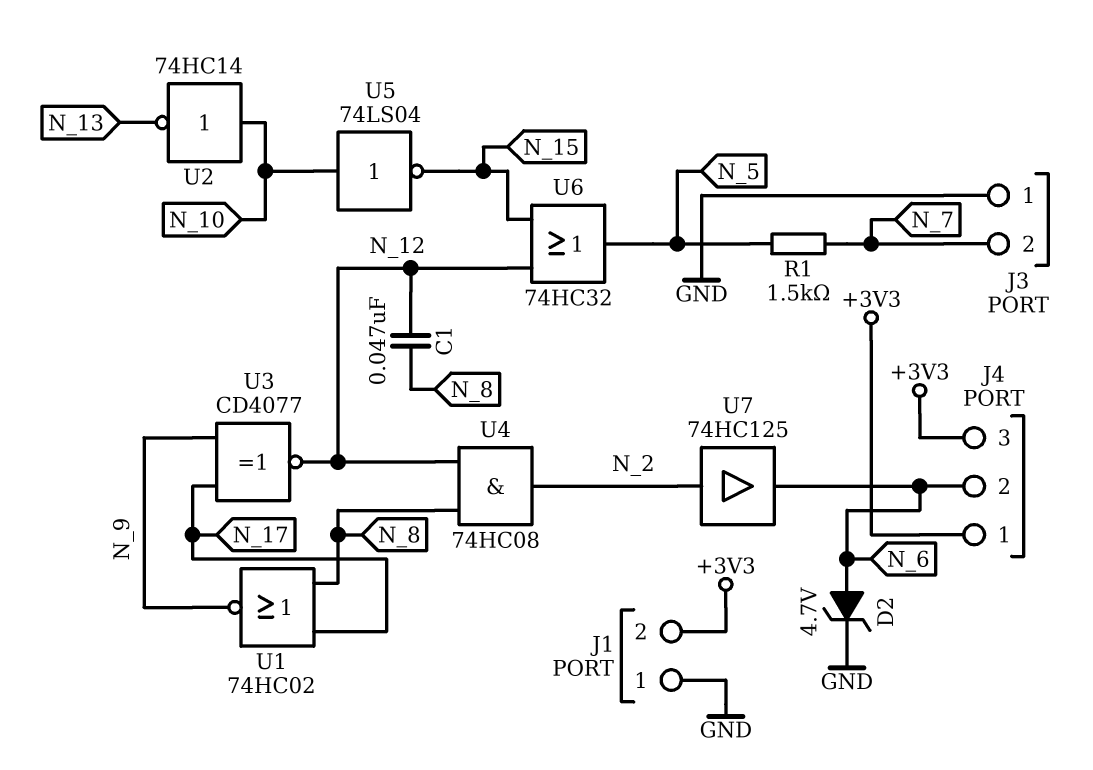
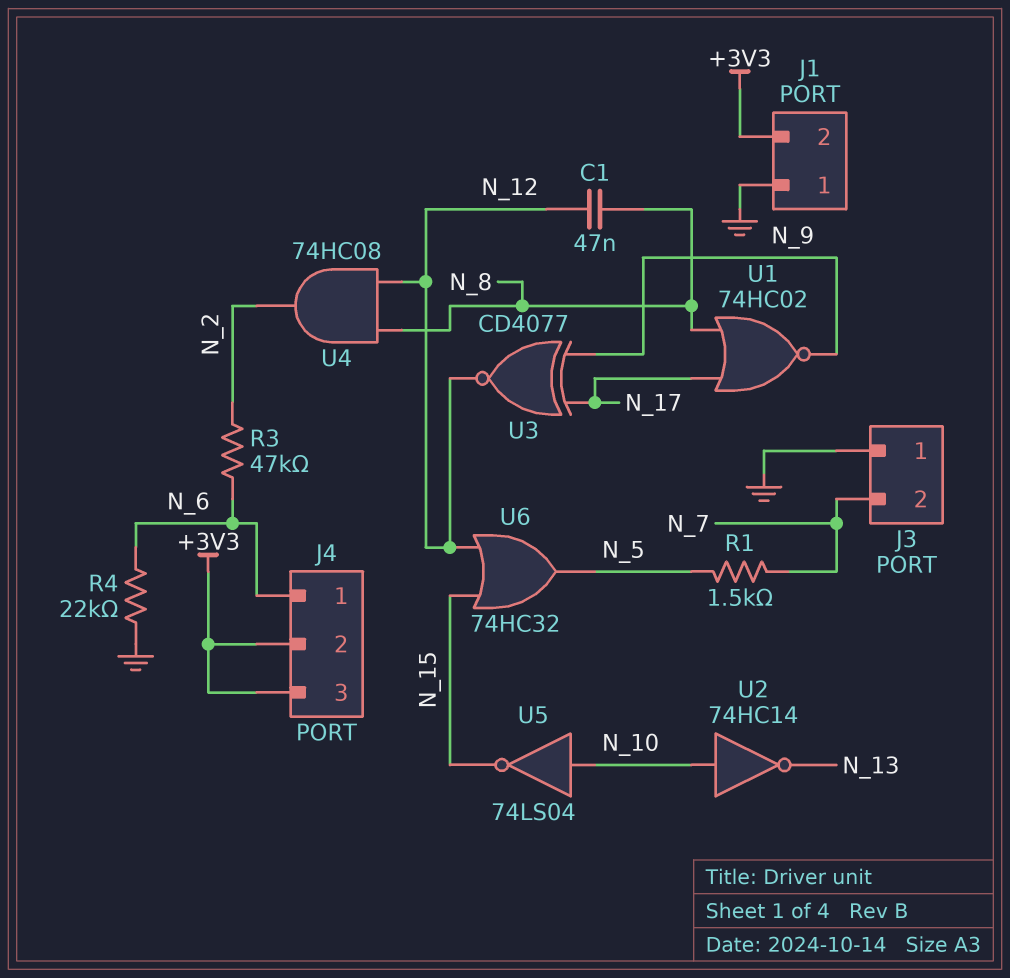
D2: zener 4.7V (A N_6, K GND) -> none
J4 pin 1: +3V3 -> N_6
J4 pin 2: N_6 -> +3V3
R3: none -> 47k (N_2, N_6)
R4: none -> 22k (GND, N_6)
U7: buffer 74HC125 (in N_2, out N_6) -> none

